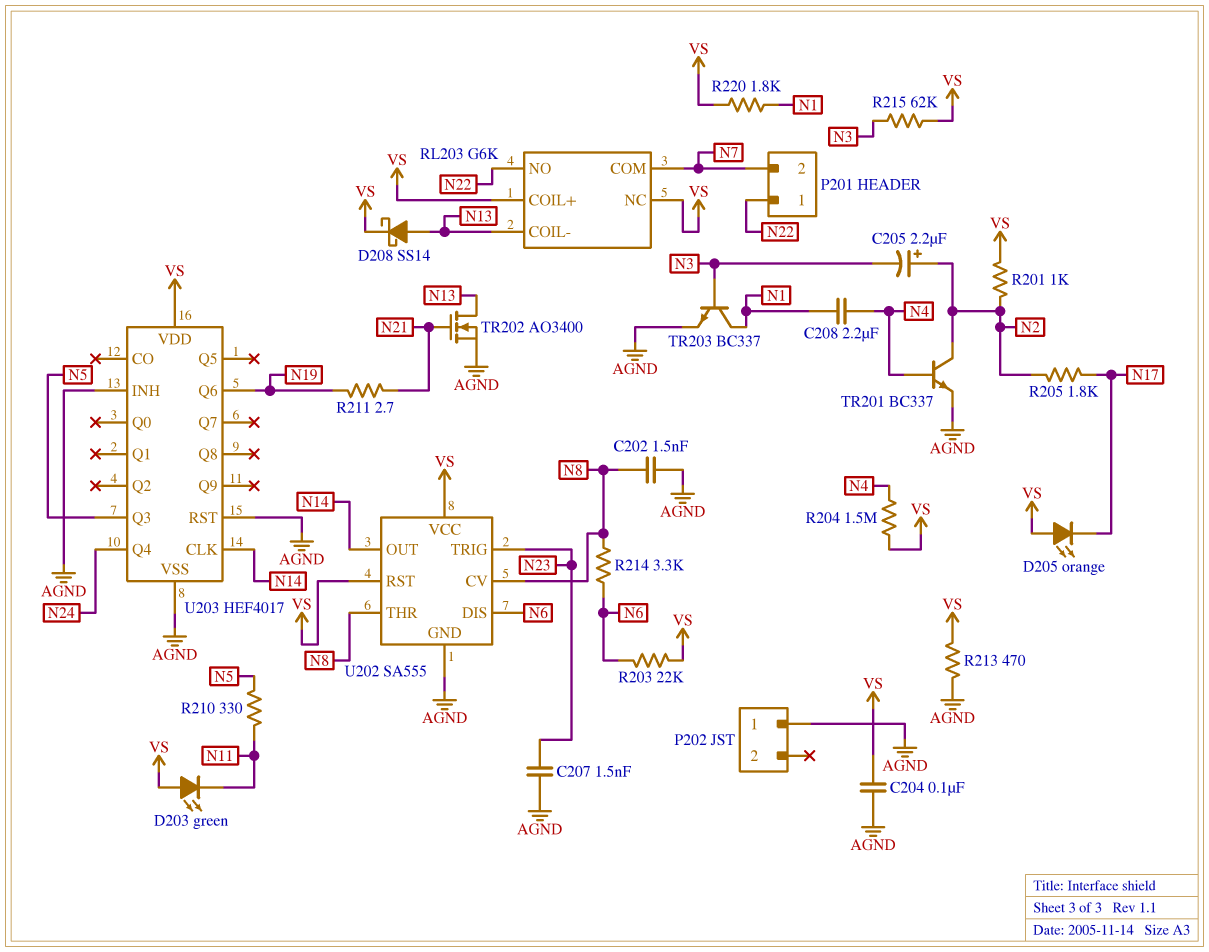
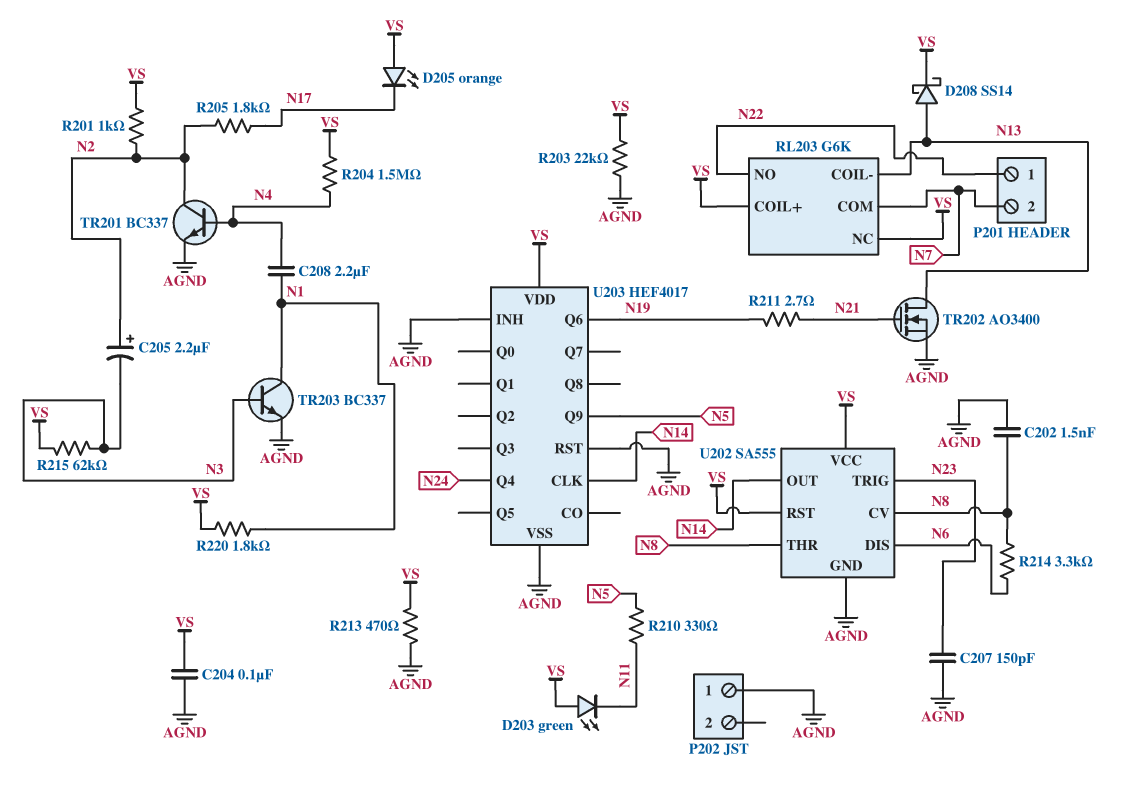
C207: 1.5nF (AGND, N23) -> 150pF (AGND, N23)
R203: 22k (N6, VS) -> 22k (AGND, VS)
U203 pin Q3: N5 -> none
U203 pin Q9: none -> N5

